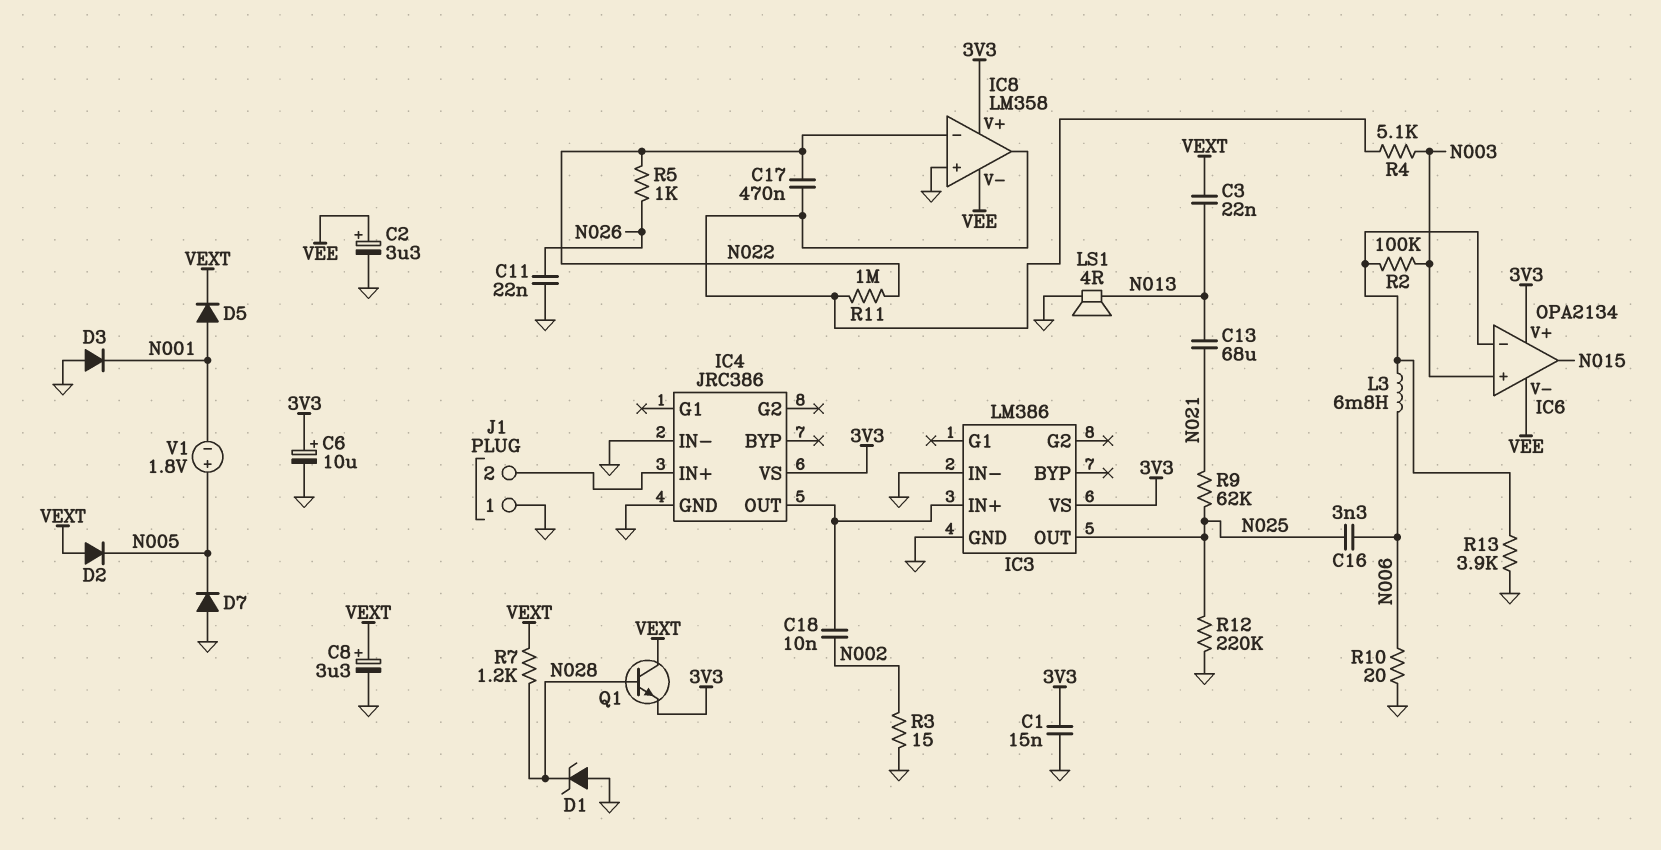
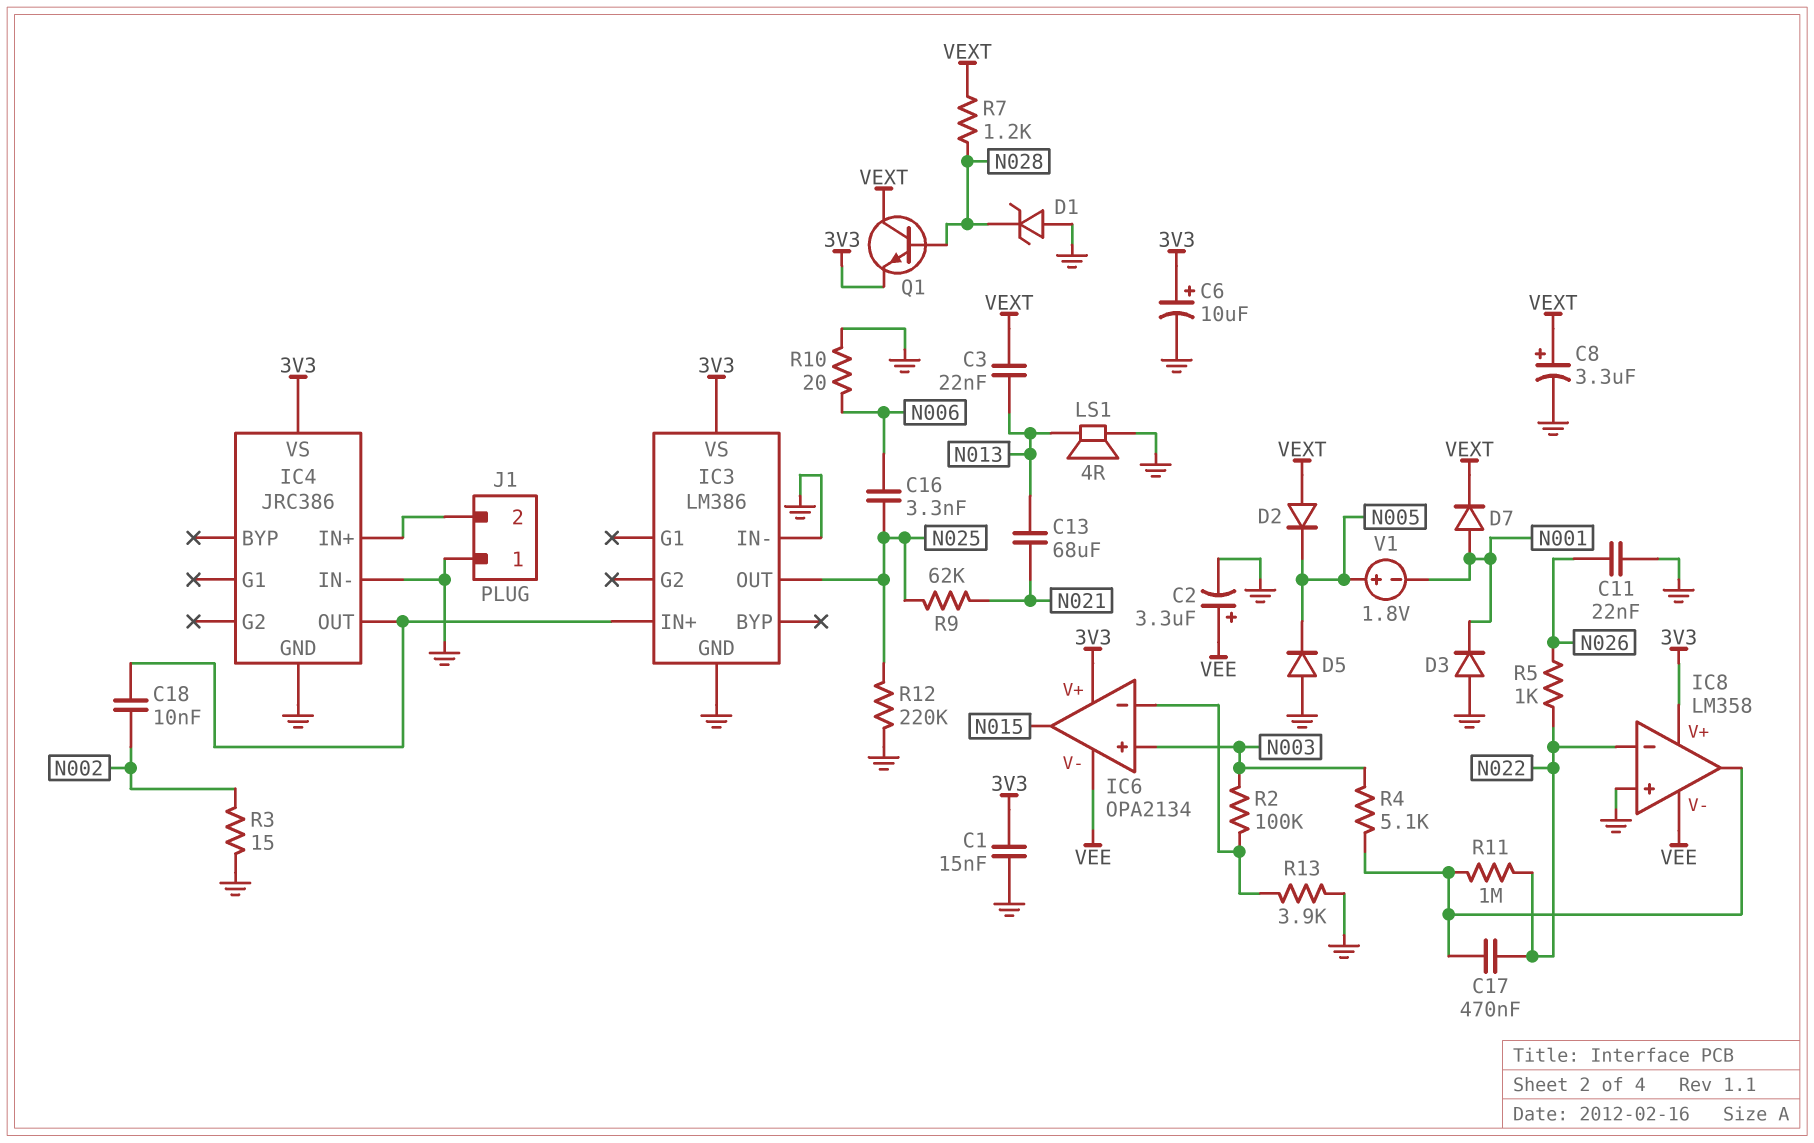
D5: diode (A N001, K VEXT) -> diode (A GND, K N005)
D7: diode (A GND, K N005) -> diode (A N001, K VEXT)
L3: 6.8mH (IC6/in-, N006) -> none

